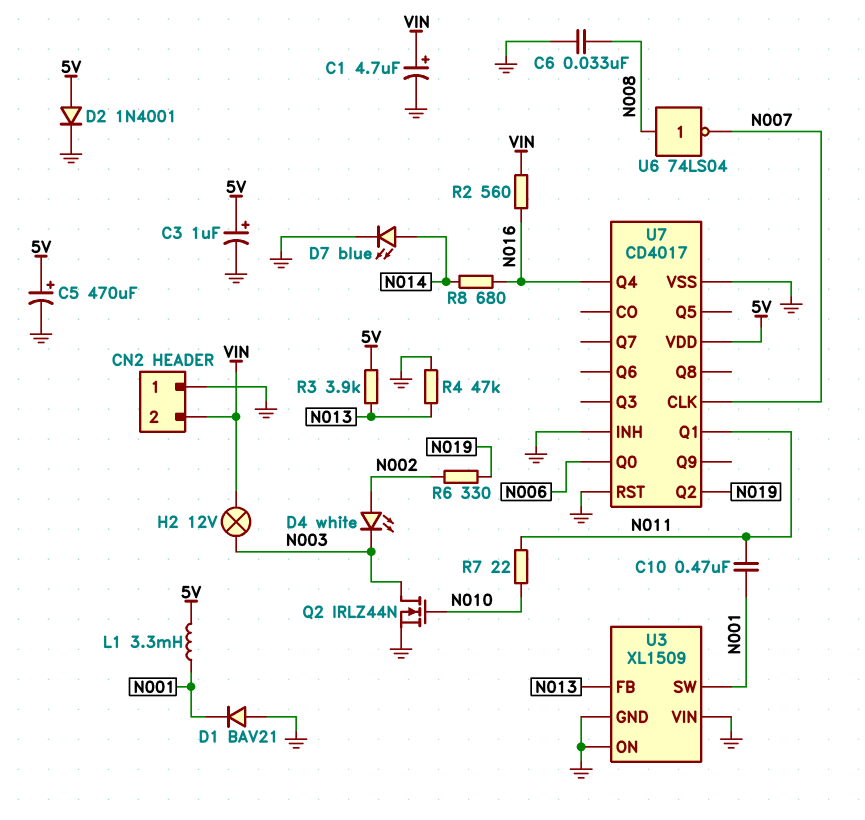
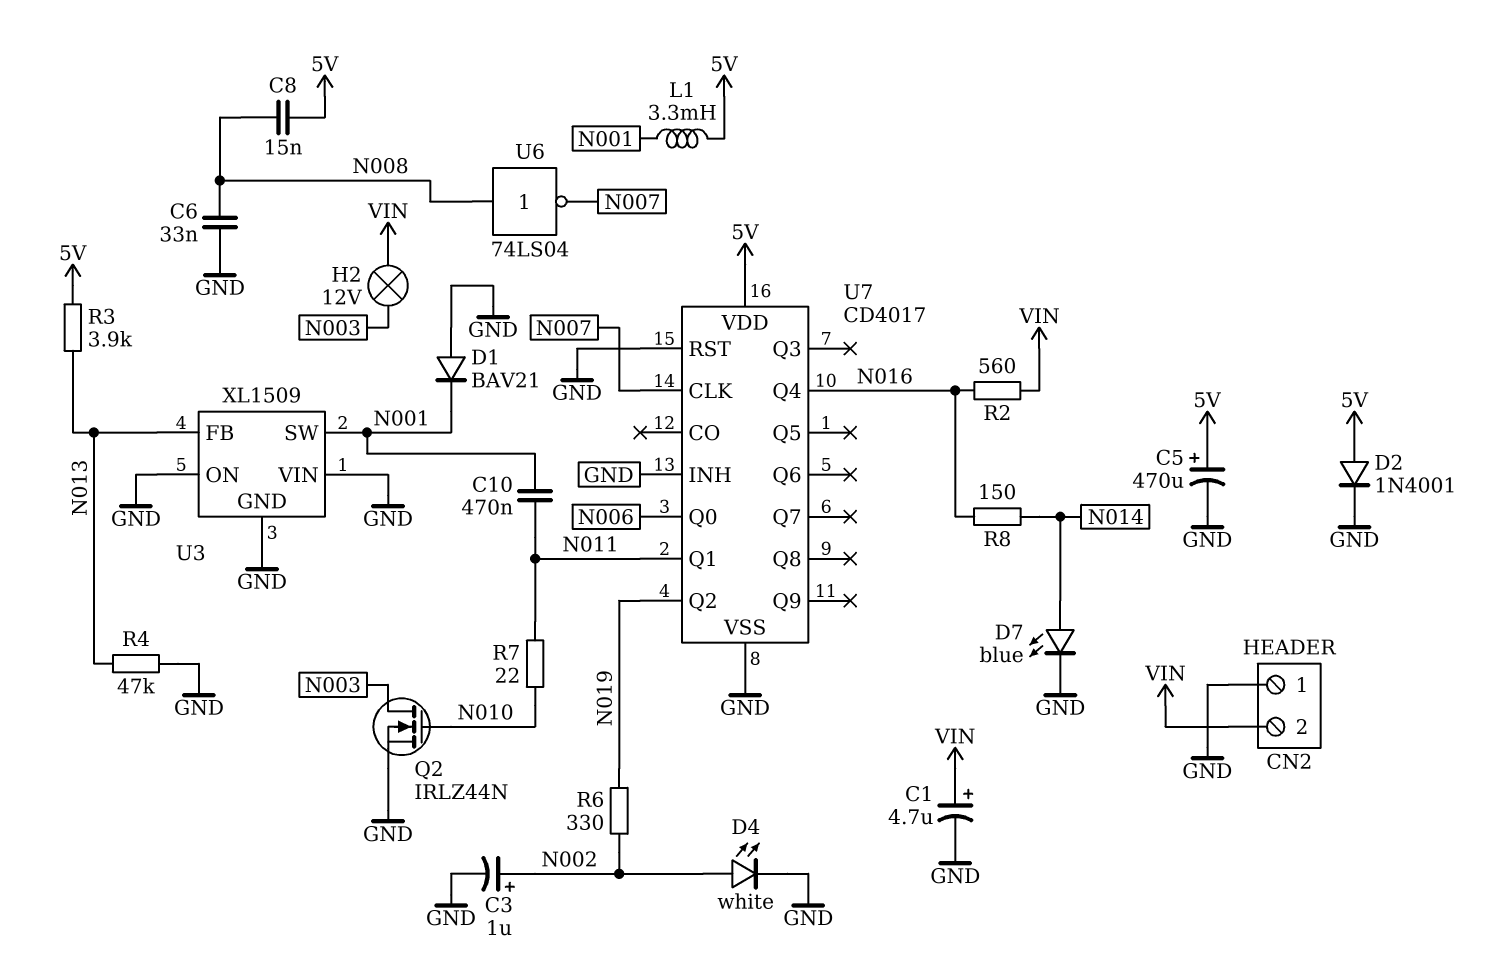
C3: 1uF (plus 5V, minus GND) -> 1uF (plus N002, minus GND)
C8: none -> 15nF (5V, N008)
D4: LED white (A N002, K N003) -> LED white (A N002, K GND)
R8: 680 (N014, N016) -> 150 (N014, N016)

